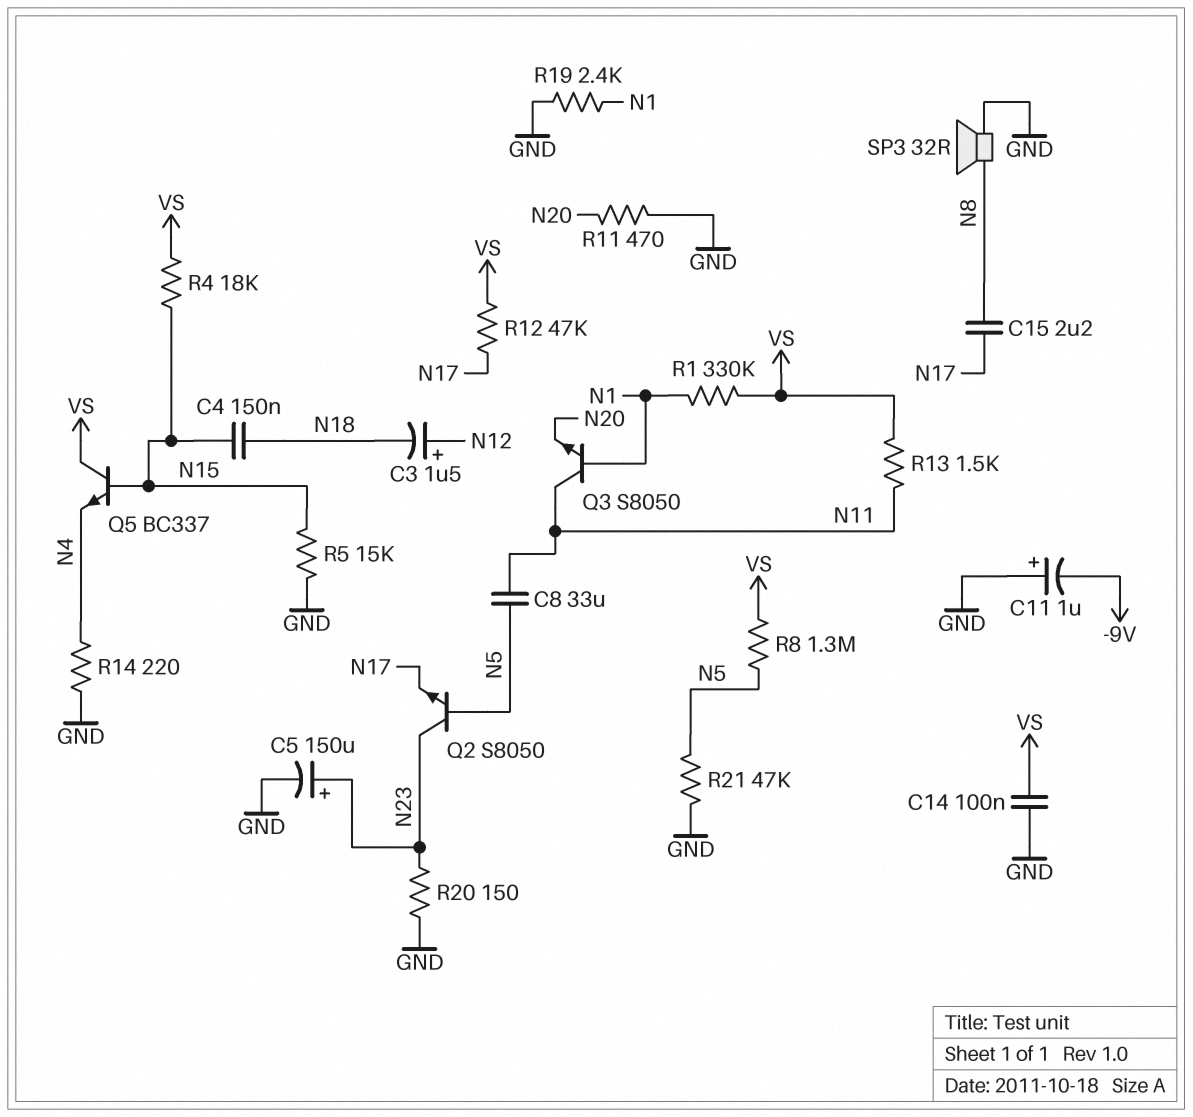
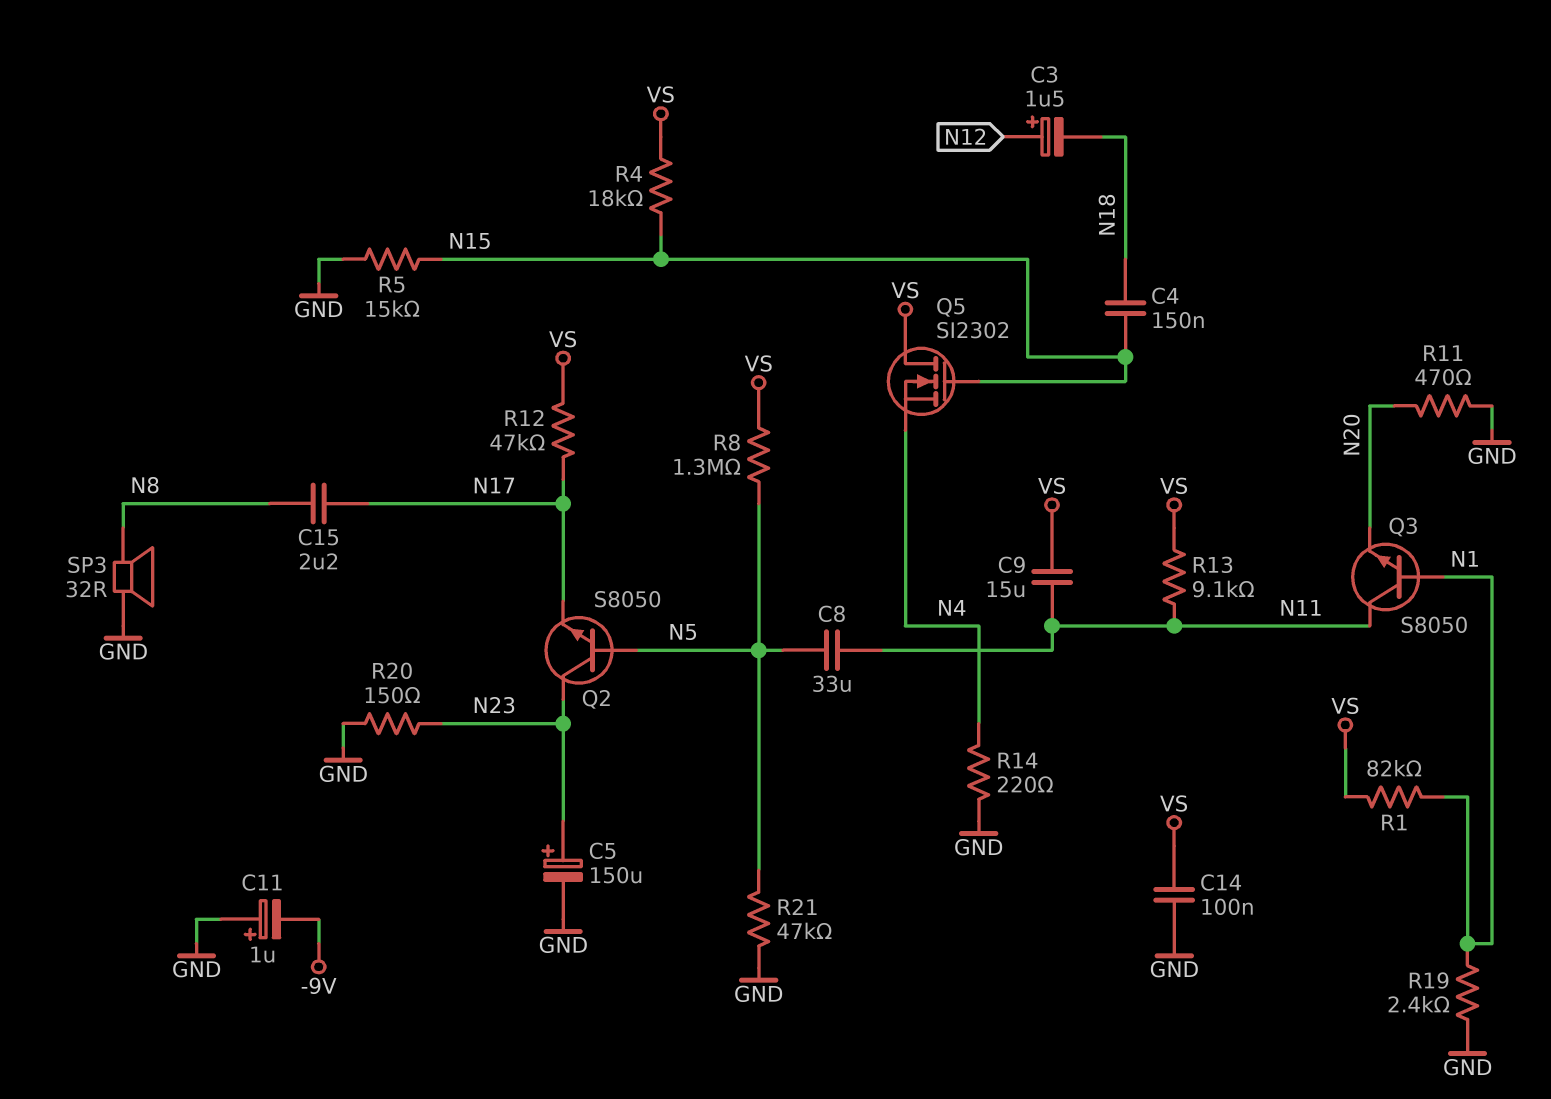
C9: none -> 15uF (N11, VS)
Q5: NPN BC337 (B N15, C VS, E N4) -> NMOS SI2302 (G N15, D VS, S N4)
R1: 330k (N1, VS) -> 82k (N1, VS)
R13: 1.5k (N11, VS) -> 9.1k (N11, VS)

